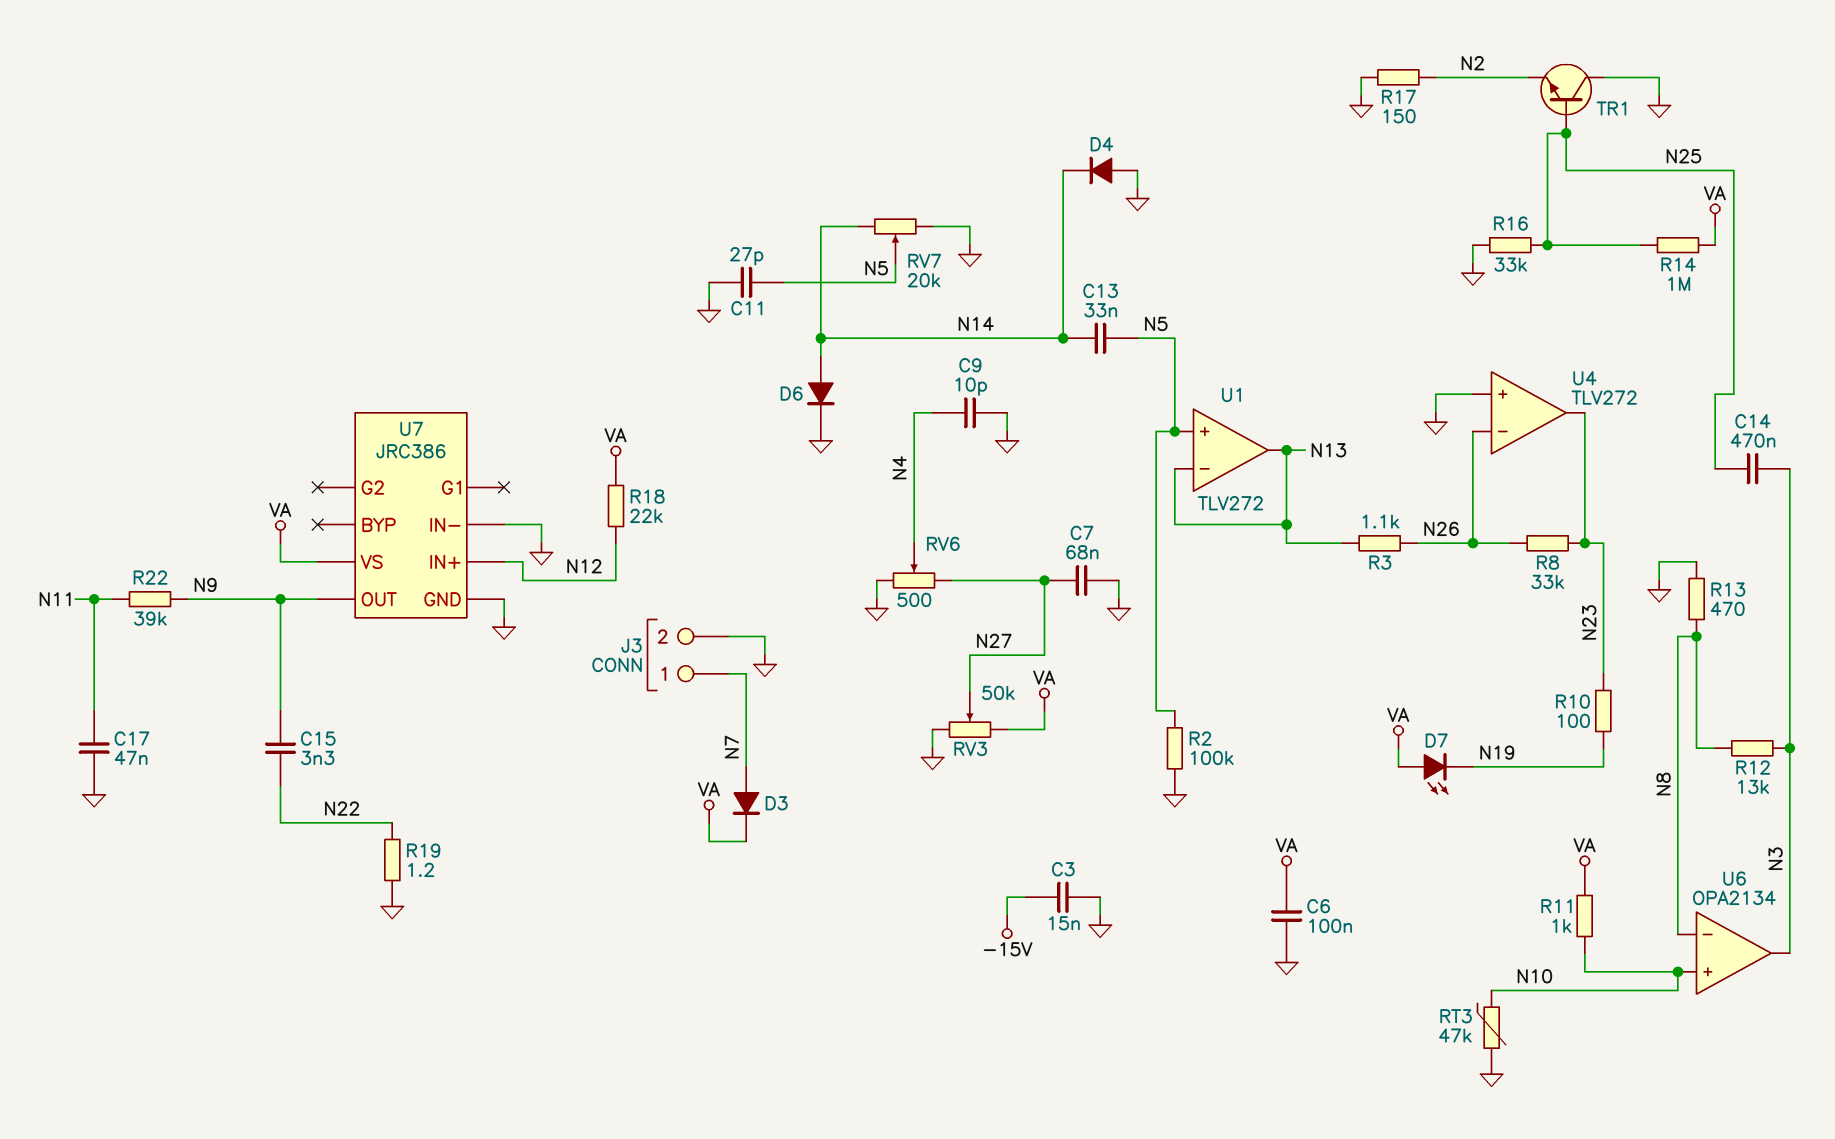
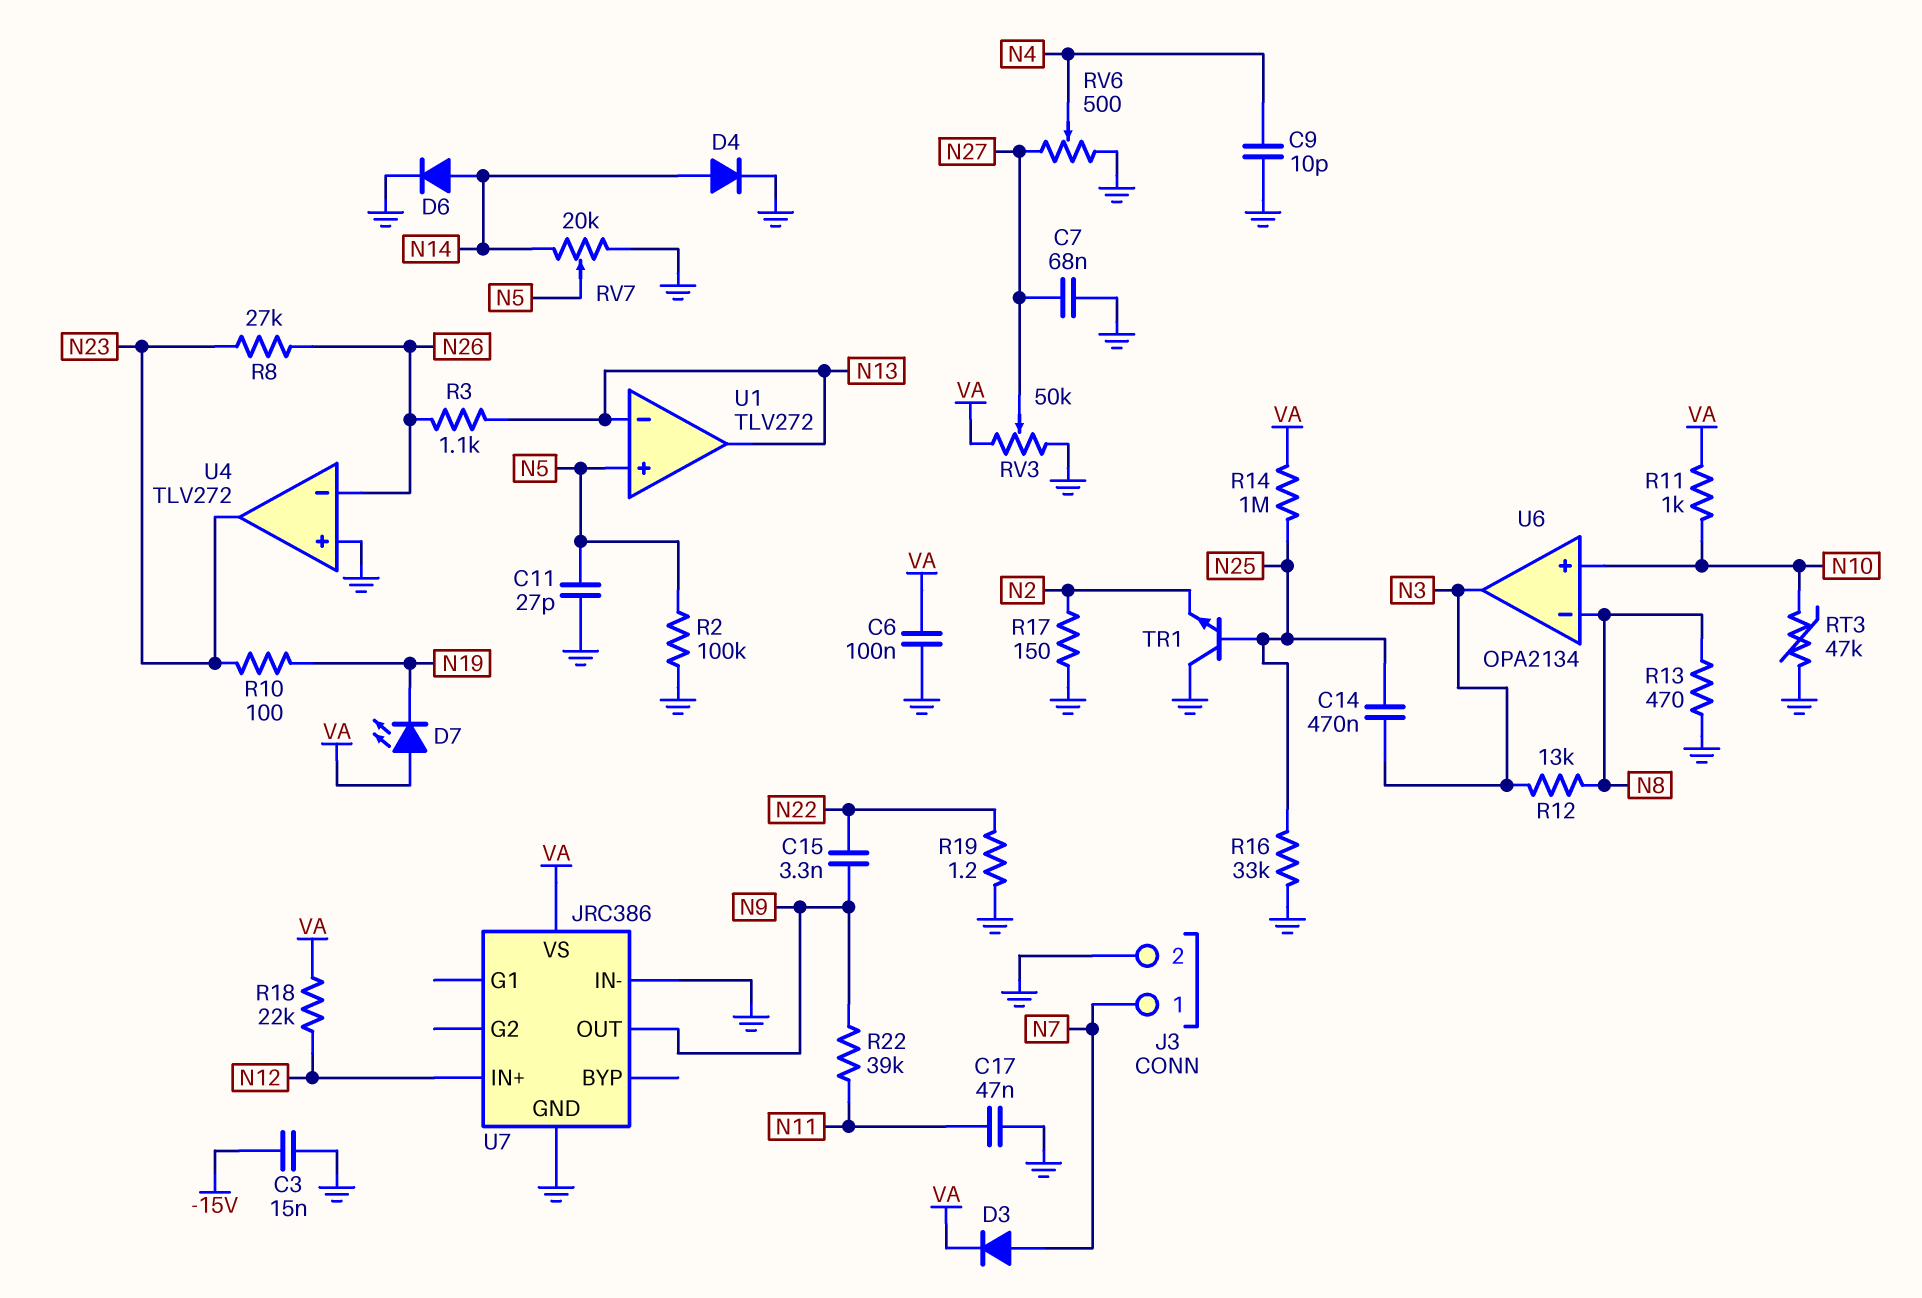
C13: 33nF (N5, N14) -> none
D4: diode (A GND, K N14) -> diode (A N14, K GND)
R8: 33k (N23, N26) -> 27k (N23, N26)

